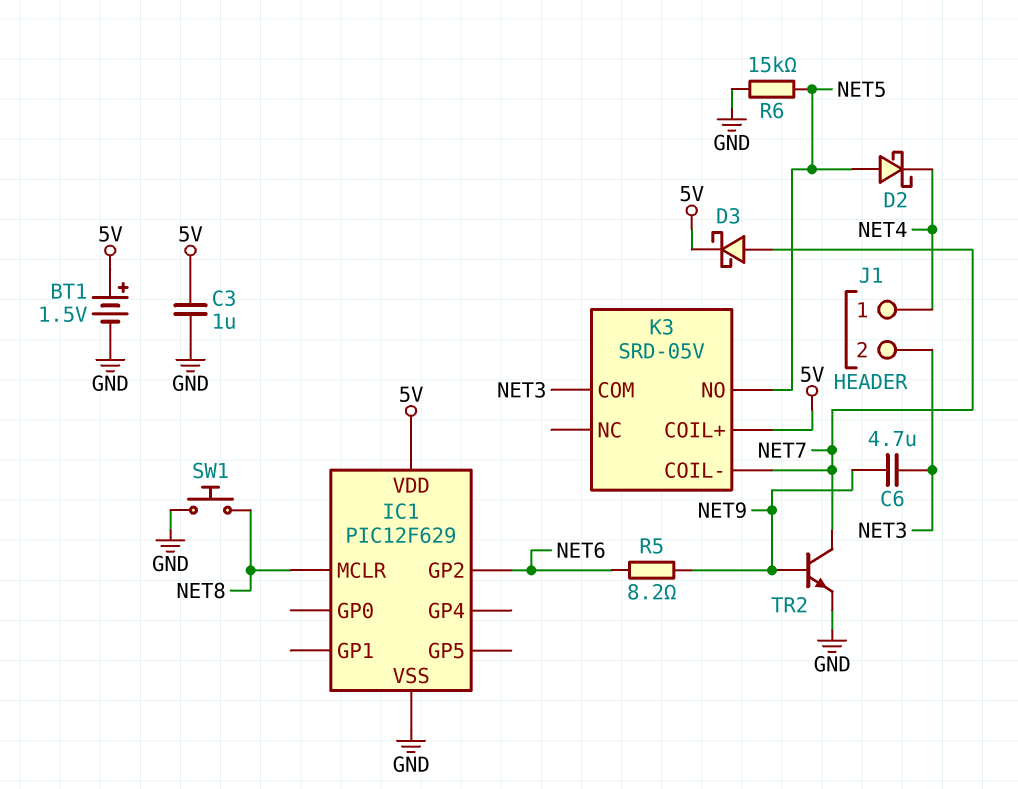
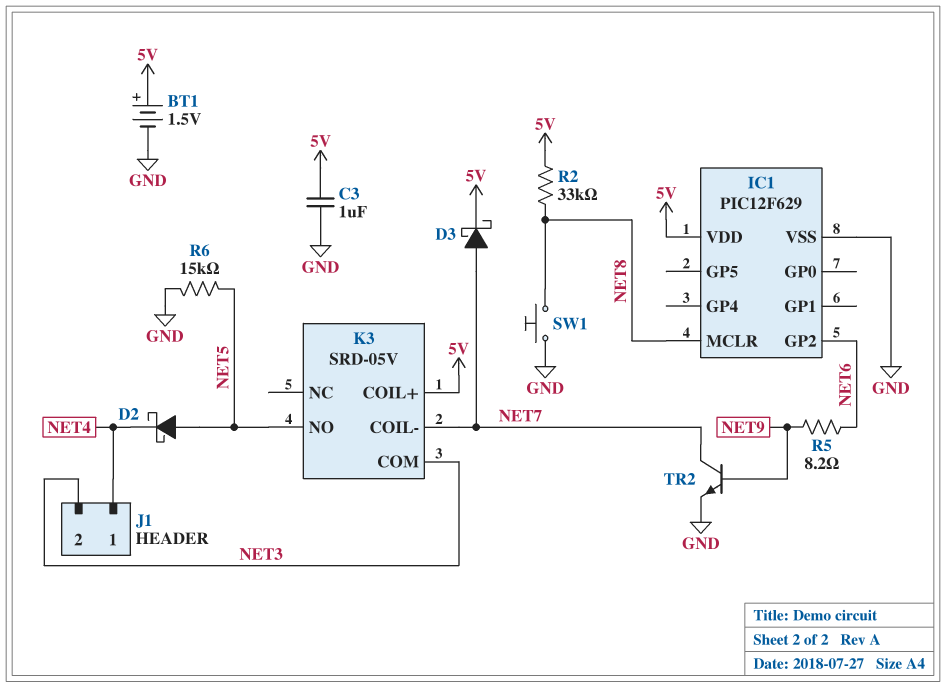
C6: 4.7uF (NET3, NET9) -> none
R2: none -> 33k (5V, NET8)

